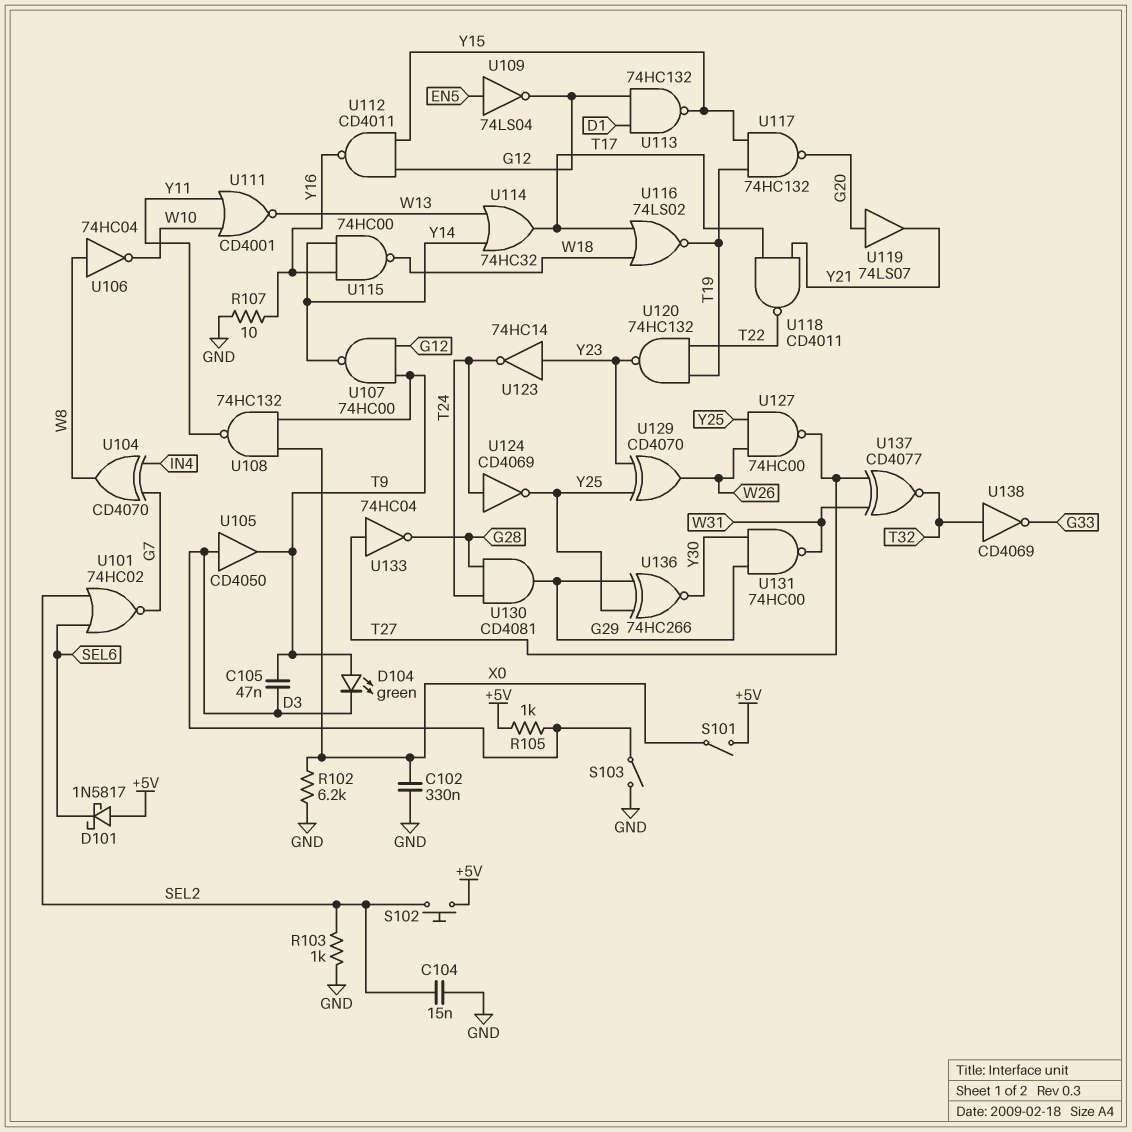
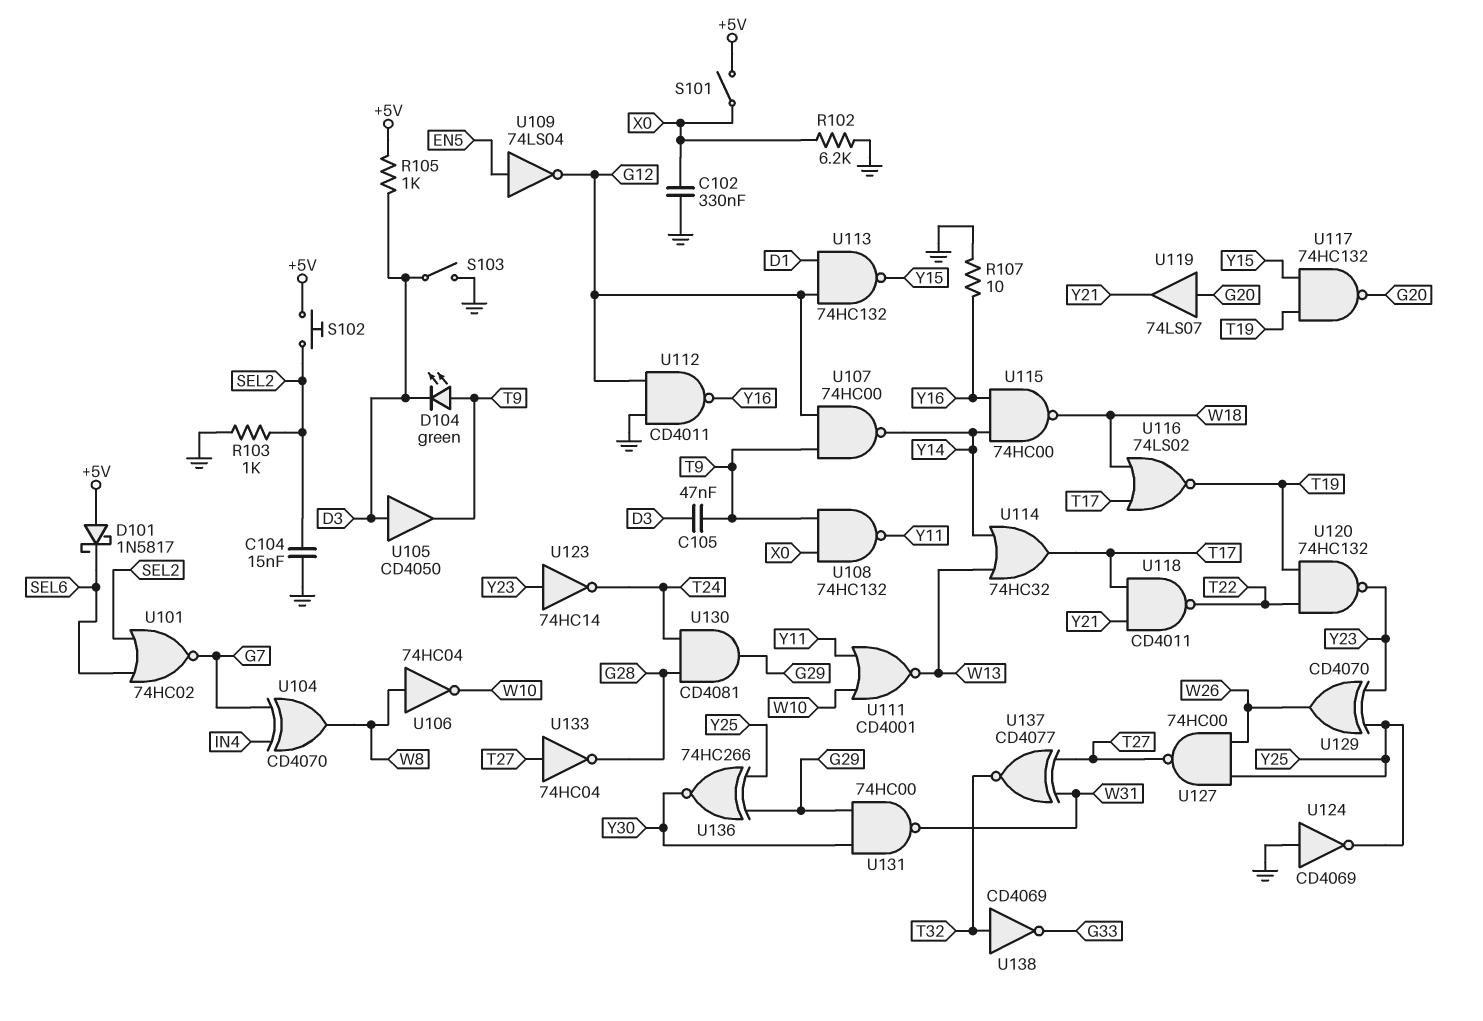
U112: NAND CD4011 (in G12, in Y15, out Y16) -> NAND CD4011 (in G12, in GND, out Y16)
U124: NOT CD4069 (in T24, out Y25) -> NOT CD4069 (in GND, out Y25)

